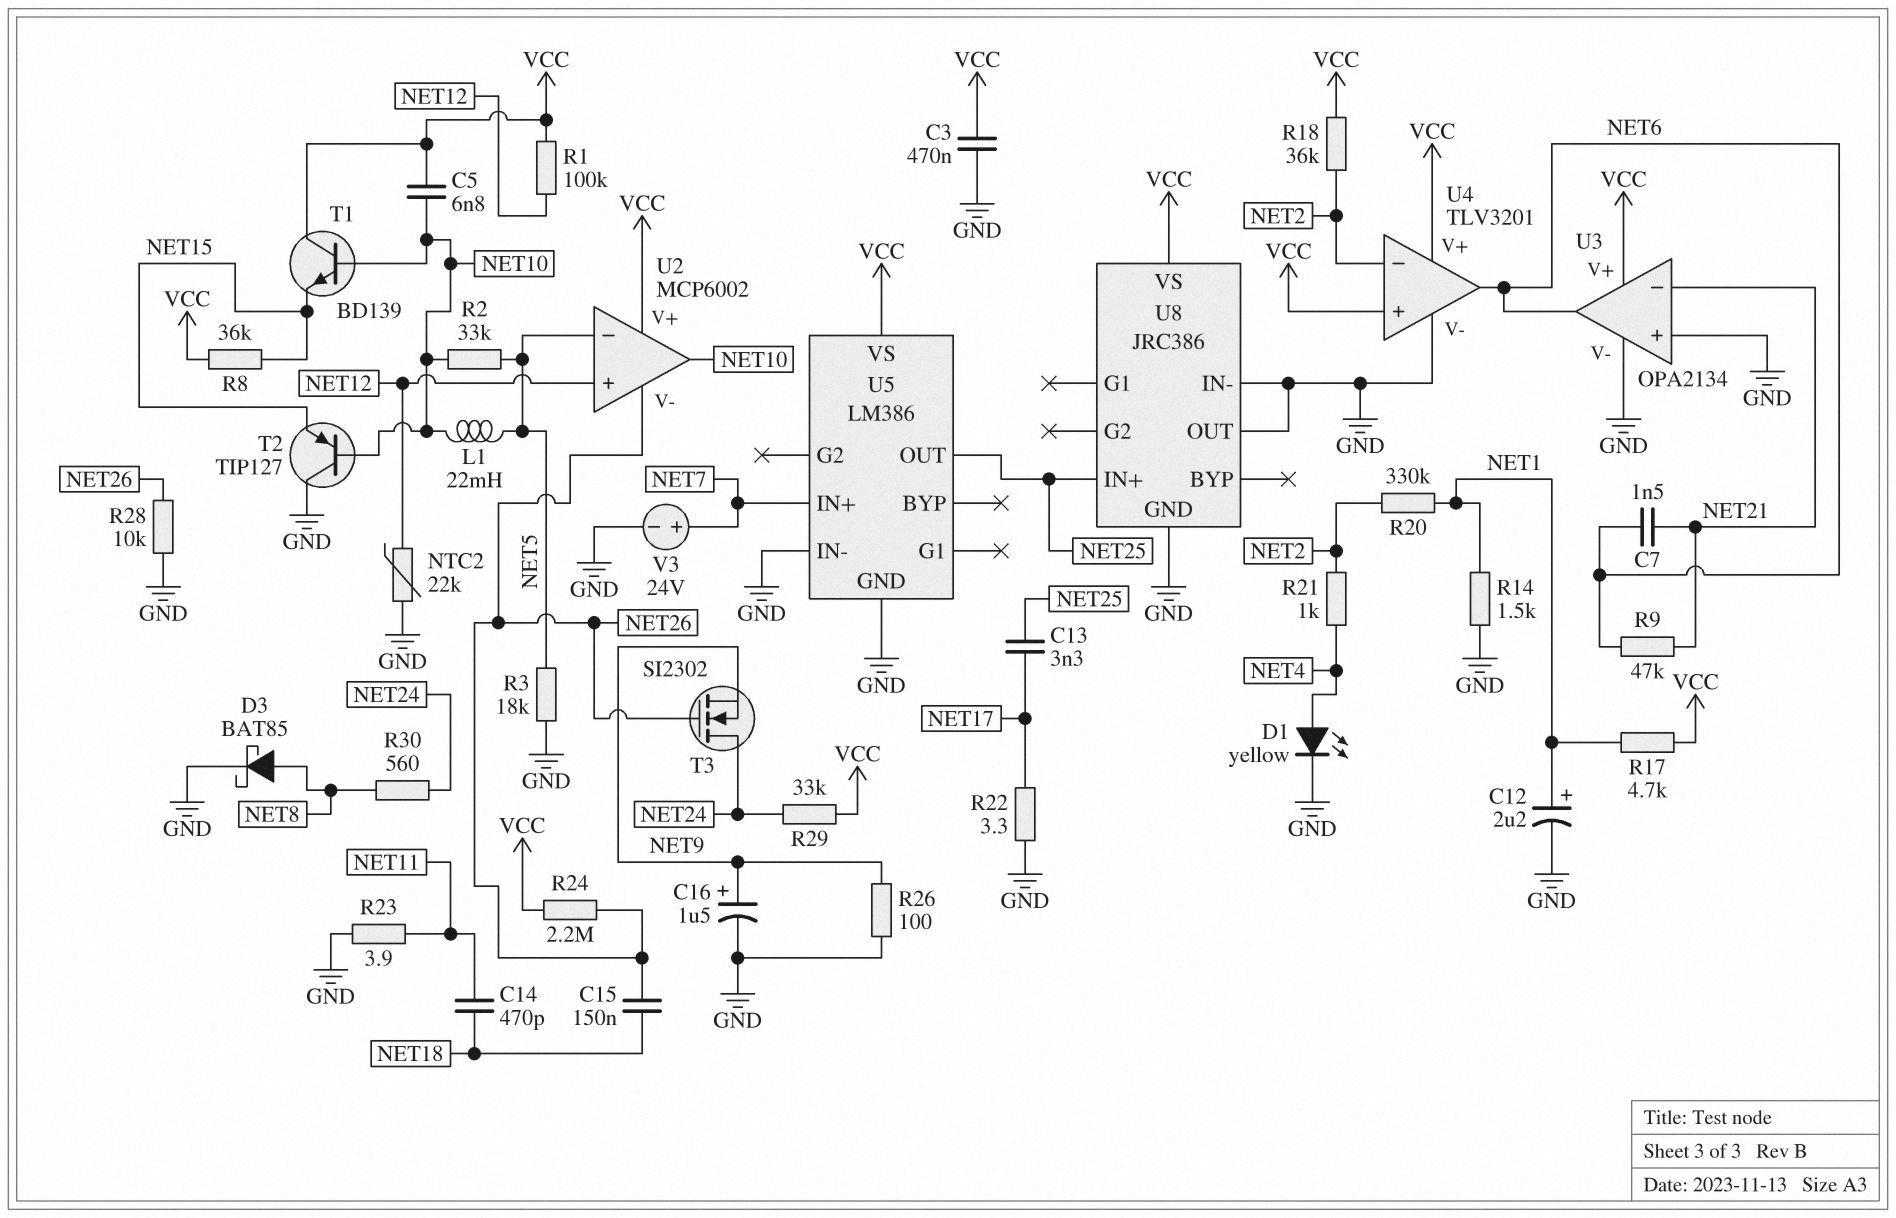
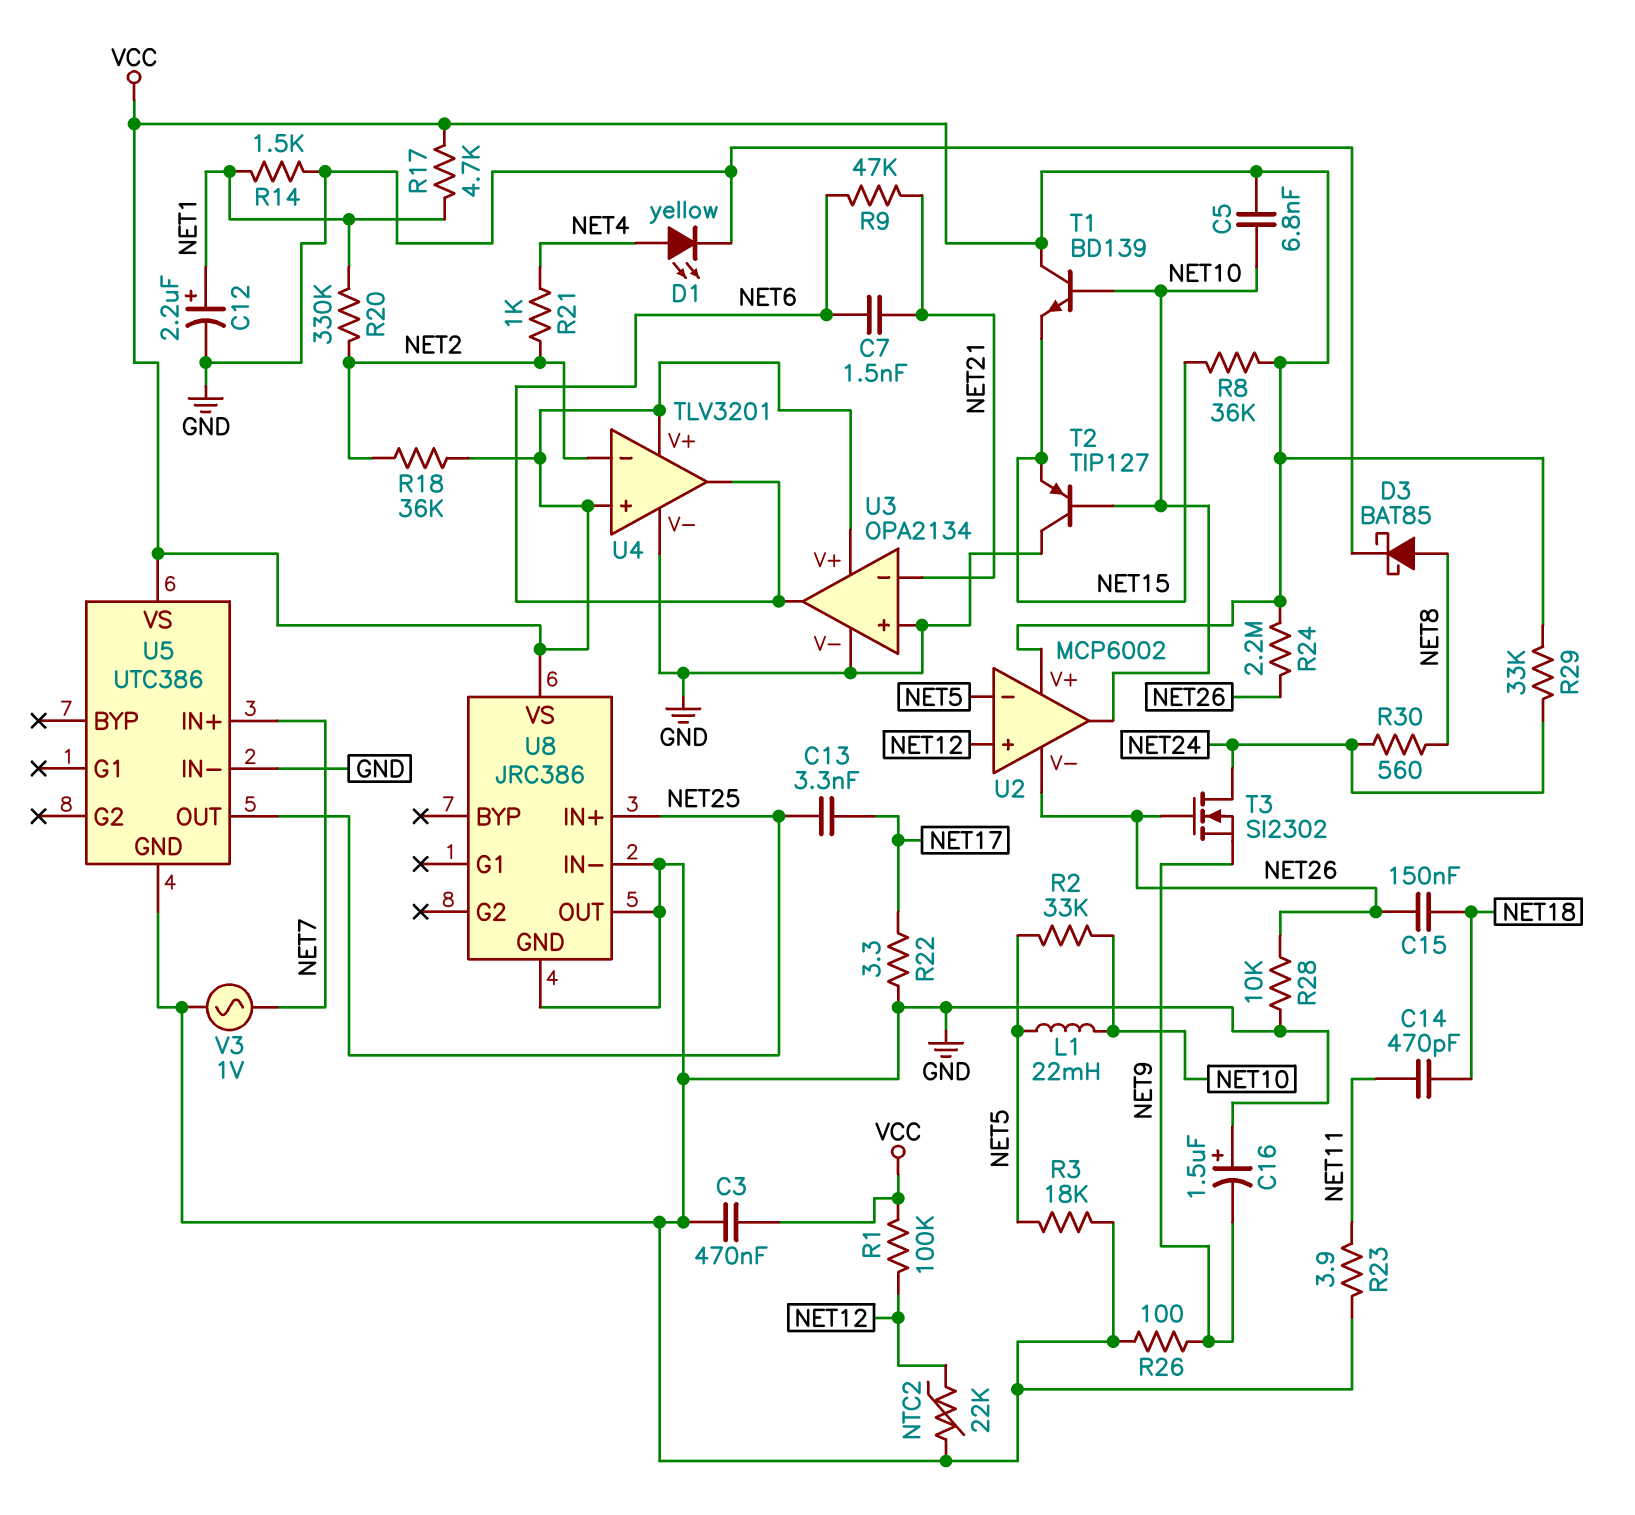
C16: 1.5uF (plus NET9, minus GND) -> 1.5uF (plus GND, minus NET9)
U5: LM386 -> UTC386
V3: 24V (plus NET7, minus GND) -> AC 1V (GND, NET7)

